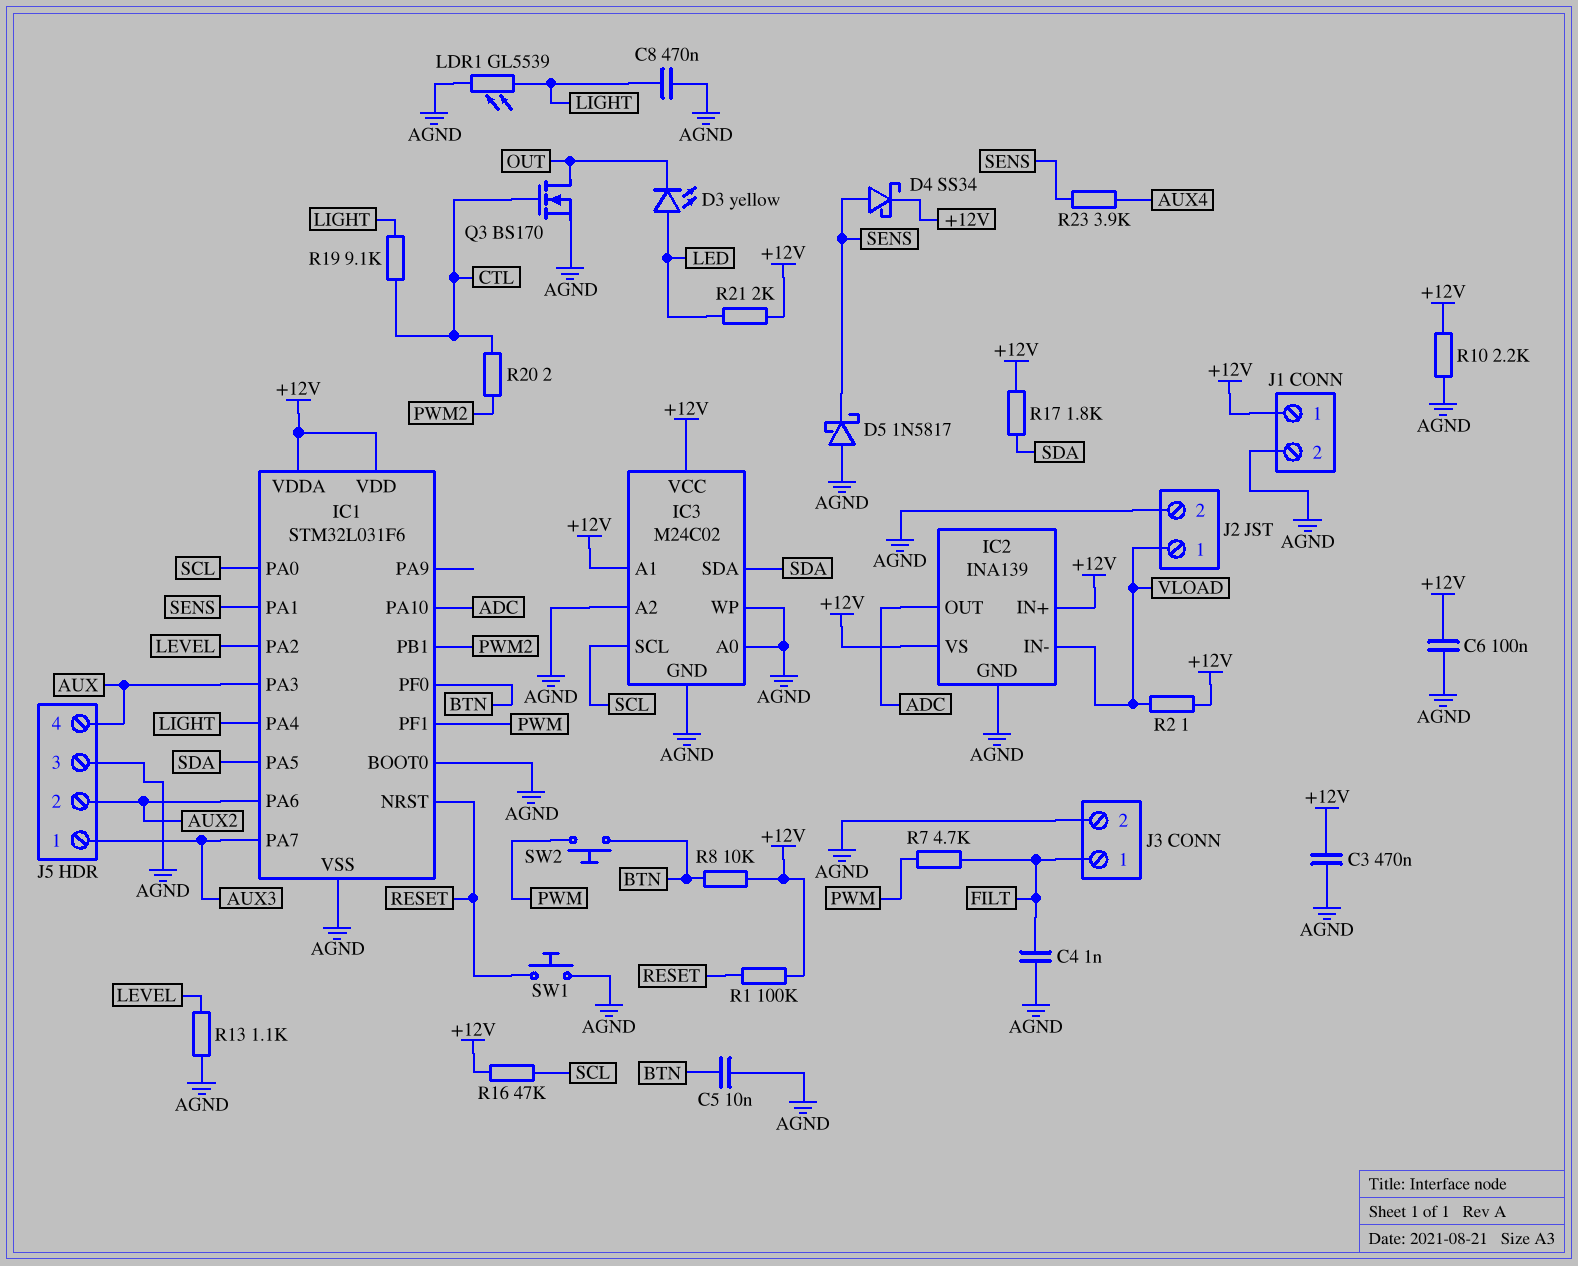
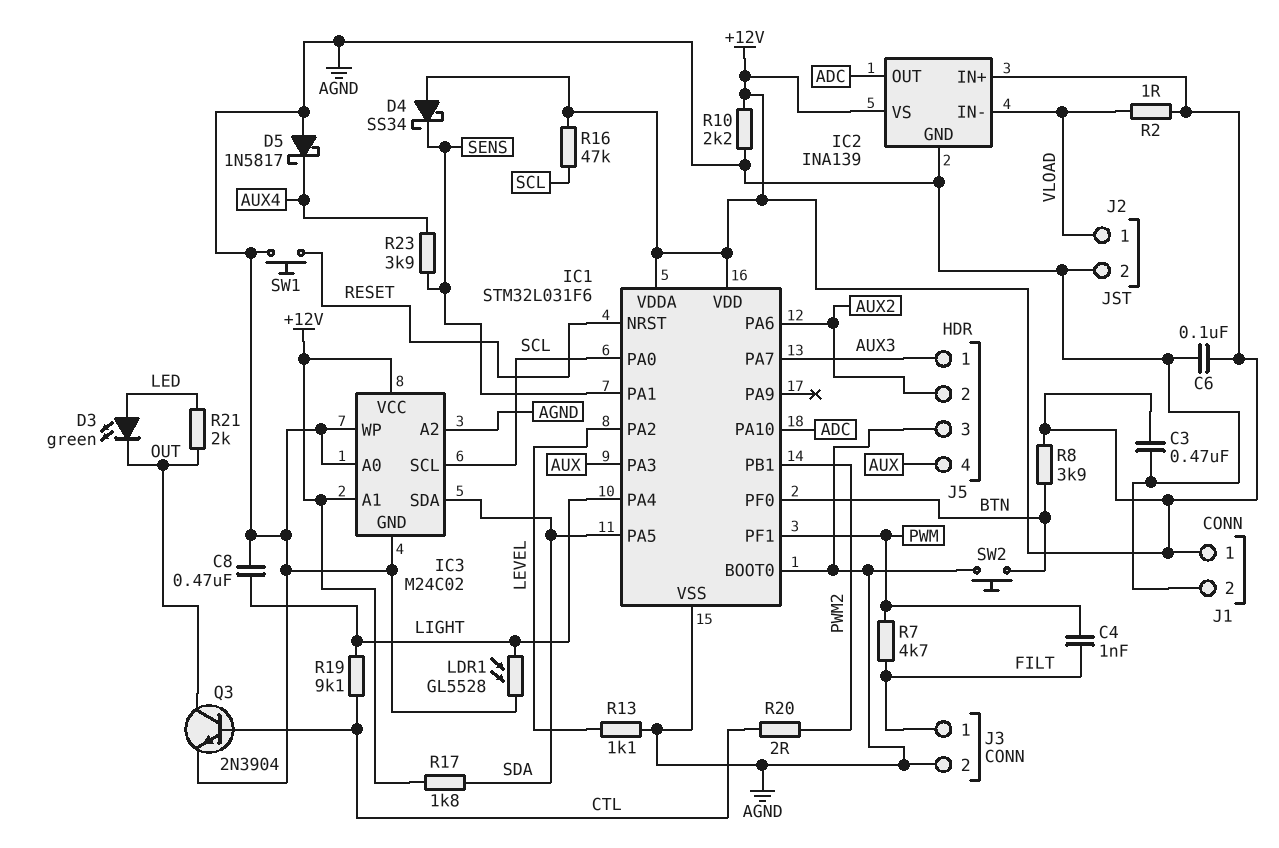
C4: 1nF (AGND, FILT) -> 1nF (FILT, PWM)
C5: 10nF (AGND, BTN) -> none
D3: LED yellow (A LED, K OUT) -> LED green (A LED, K OUT)
D4: schottky SS34 (A SENS, K +12V) -> schottky SS34 (A +12V, K SENS)
D5: schottky 1N5817 (A AGND, K SENS) -> schottky 1N5817 (A AGND, K AUX4)
LDR1: GL5539 (AGND, LIGHT) -> GL5528 (AGND, LIGHT)
Q3: NMOS BS170 (G CTL, D OUT, S AGND) -> NPN 2N3904 (B CTL, C OUT, E AGND)
R1: 100k (+12V, RESET) -> none
R8: 10k (+12V, BTN) -> 3.9k (+12V, BTN)
R21: 2k (+12V, LED) -> 2k (LED, OUT)
SW2: button (BTN, PWM) -> button (AGND, BTN)

